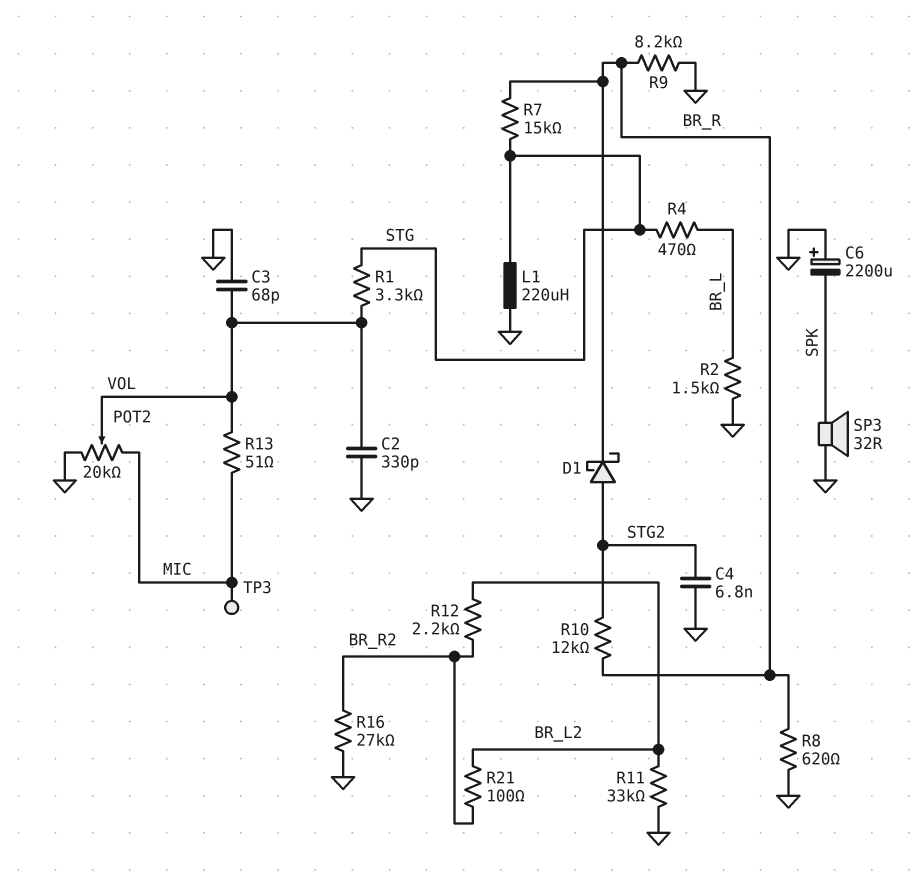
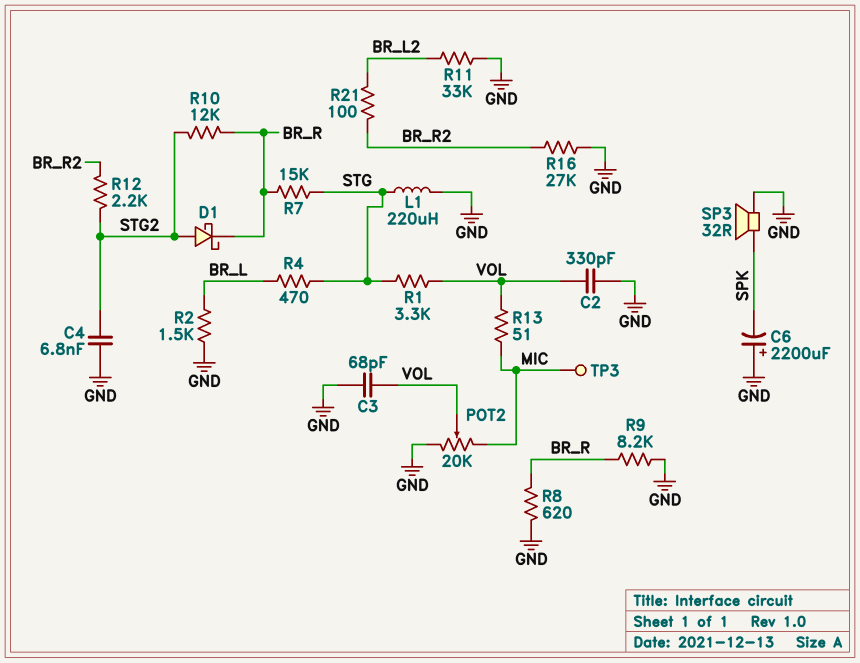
R12: 2.2k (BR_L2, BR_R2) -> 2.2k (BR_R2, STG2)

